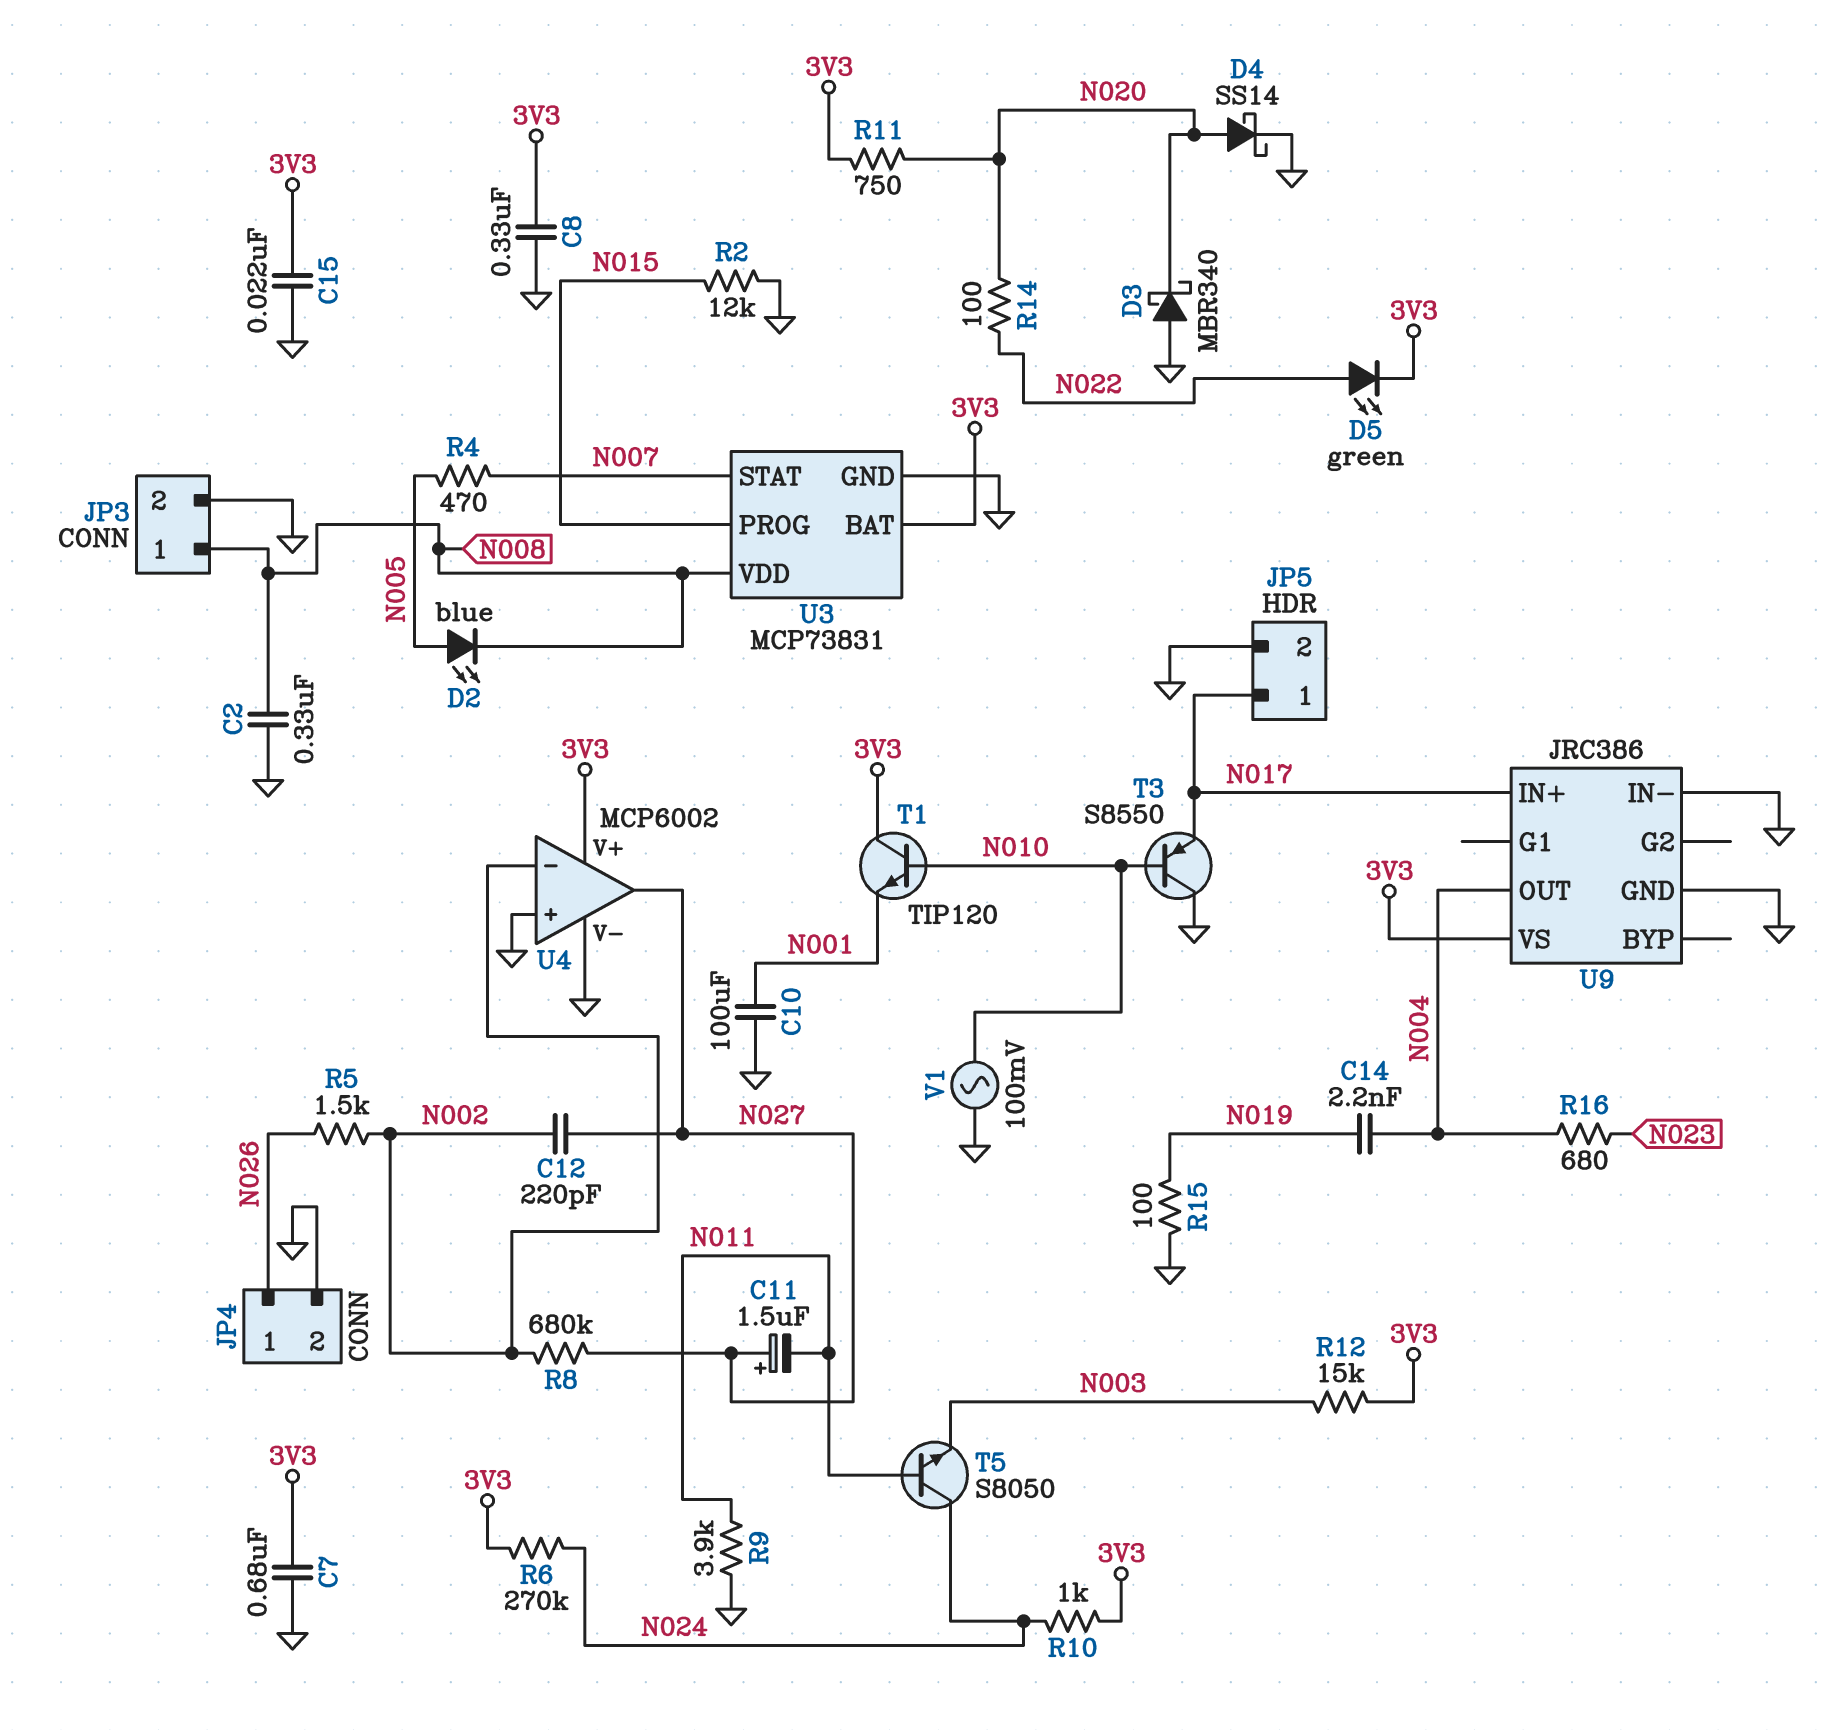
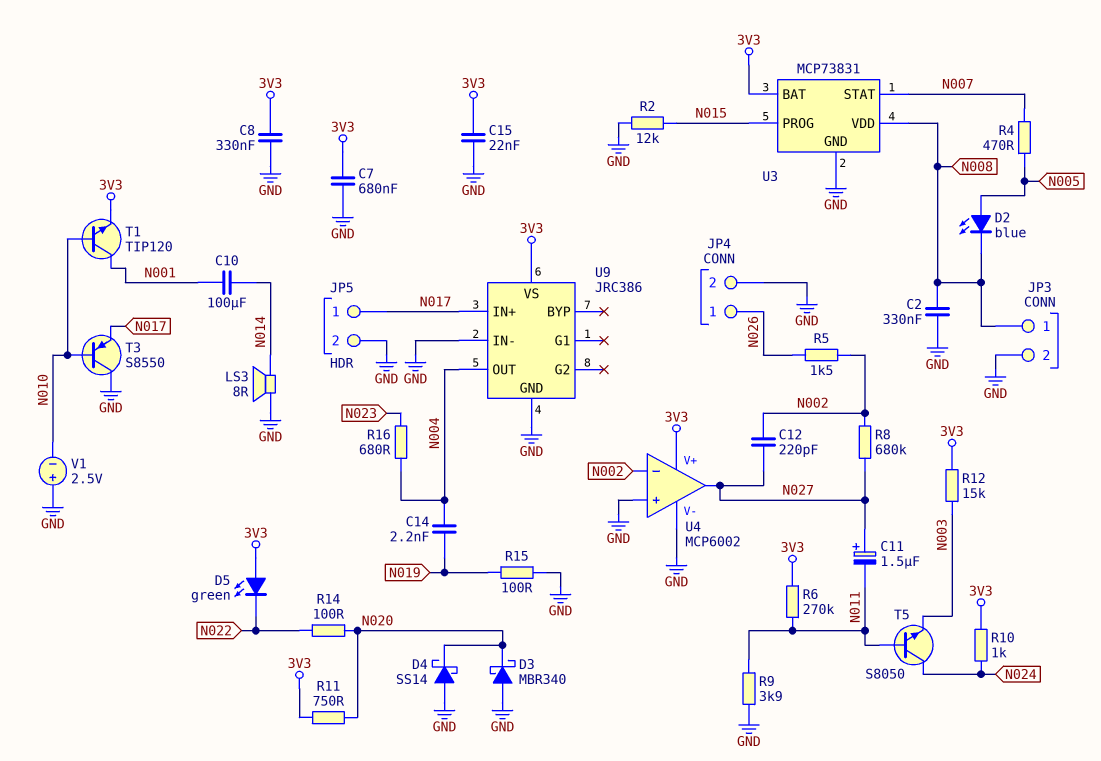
C10: 100uF (GND, N001) -> 100uF (N001, N014)
D4: schottky SS14 (A N020, K GND) -> schottky SS14 (A GND, K N020)
D5: LED green (A N022, K 3V3) -> LED green (A 3V3, K N022)
LS3: none -> speaker 8R (GND, N014)
R6: 270k (3V3, N024) -> 270k (3V3, N011)
T1: NPN TIP120 (B N010, C 3V3, E N001) -> NPN TIP120 (B N010, C N001, E 3V3)
V1: AC 100mV (GND, N010) -> 2.5V (plus GND, minus N010)

